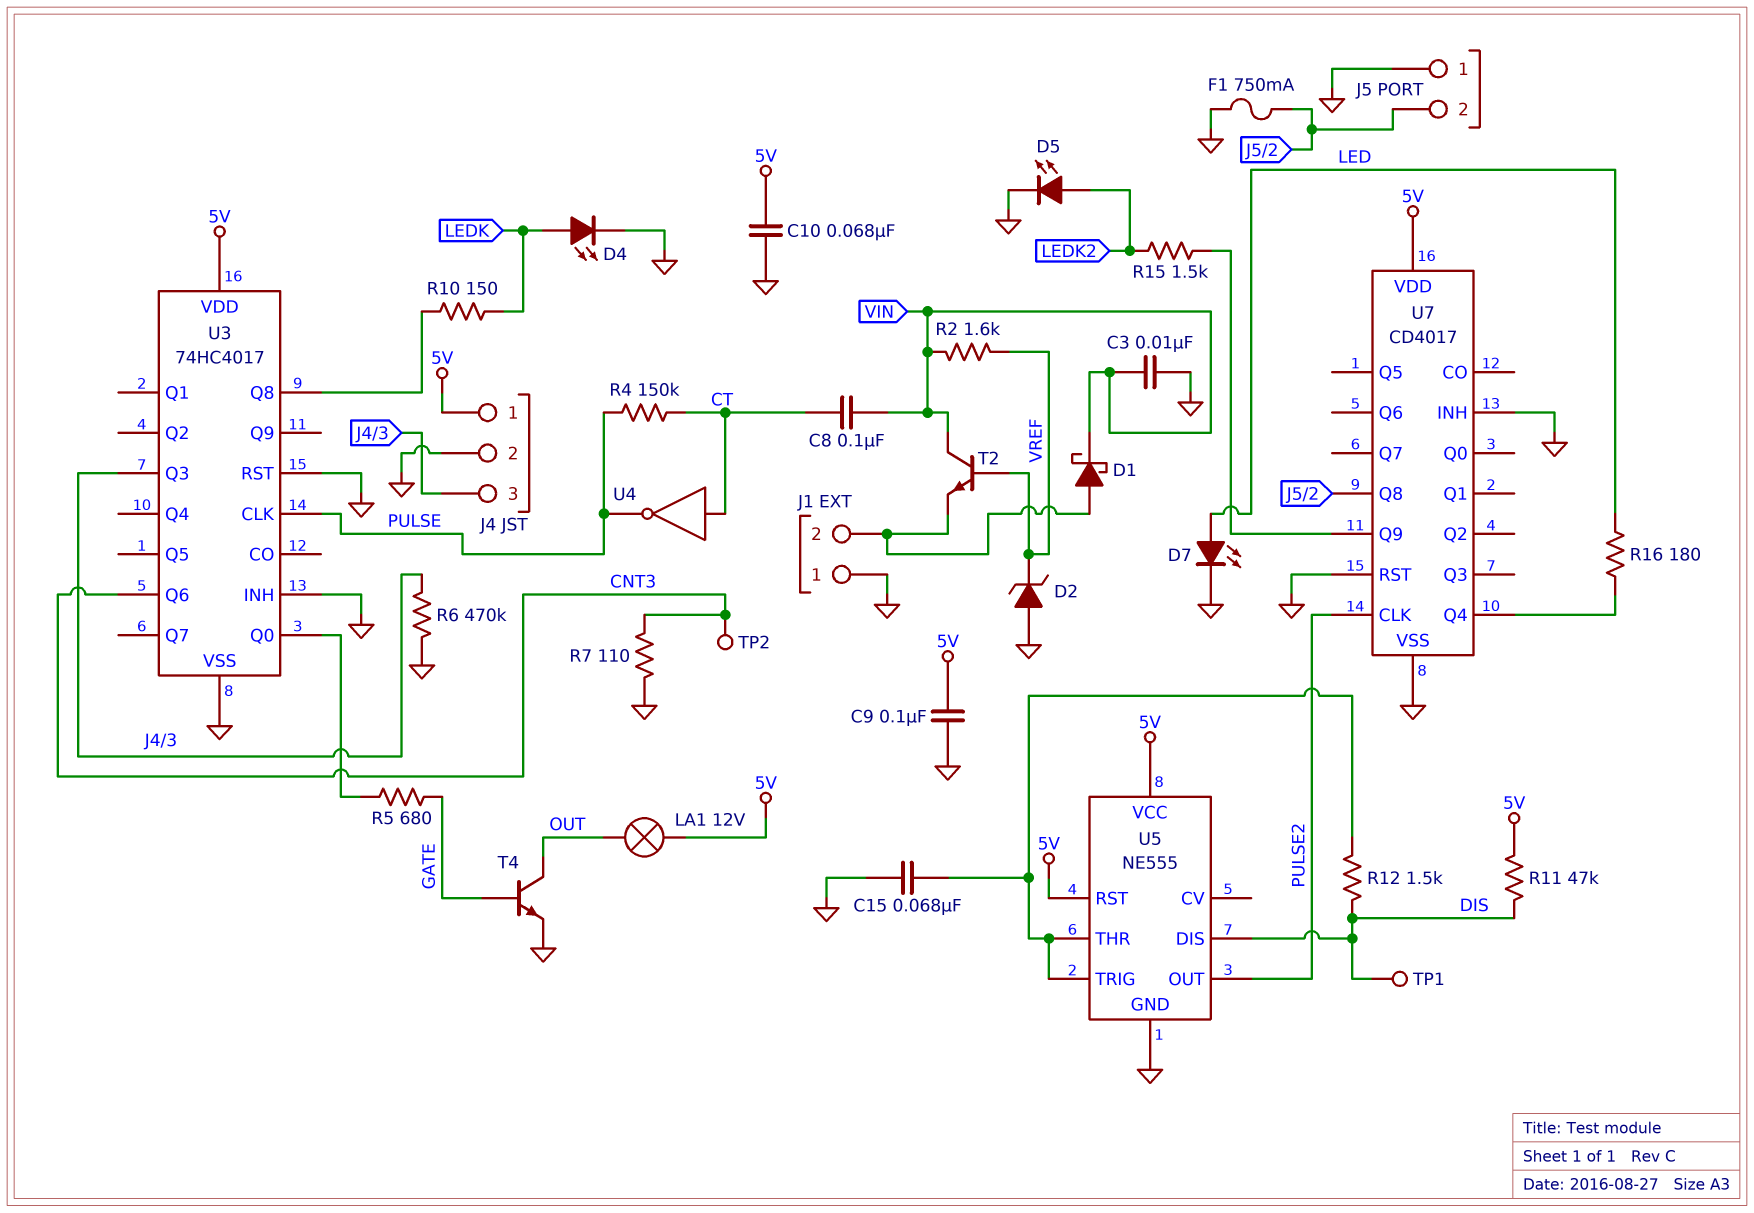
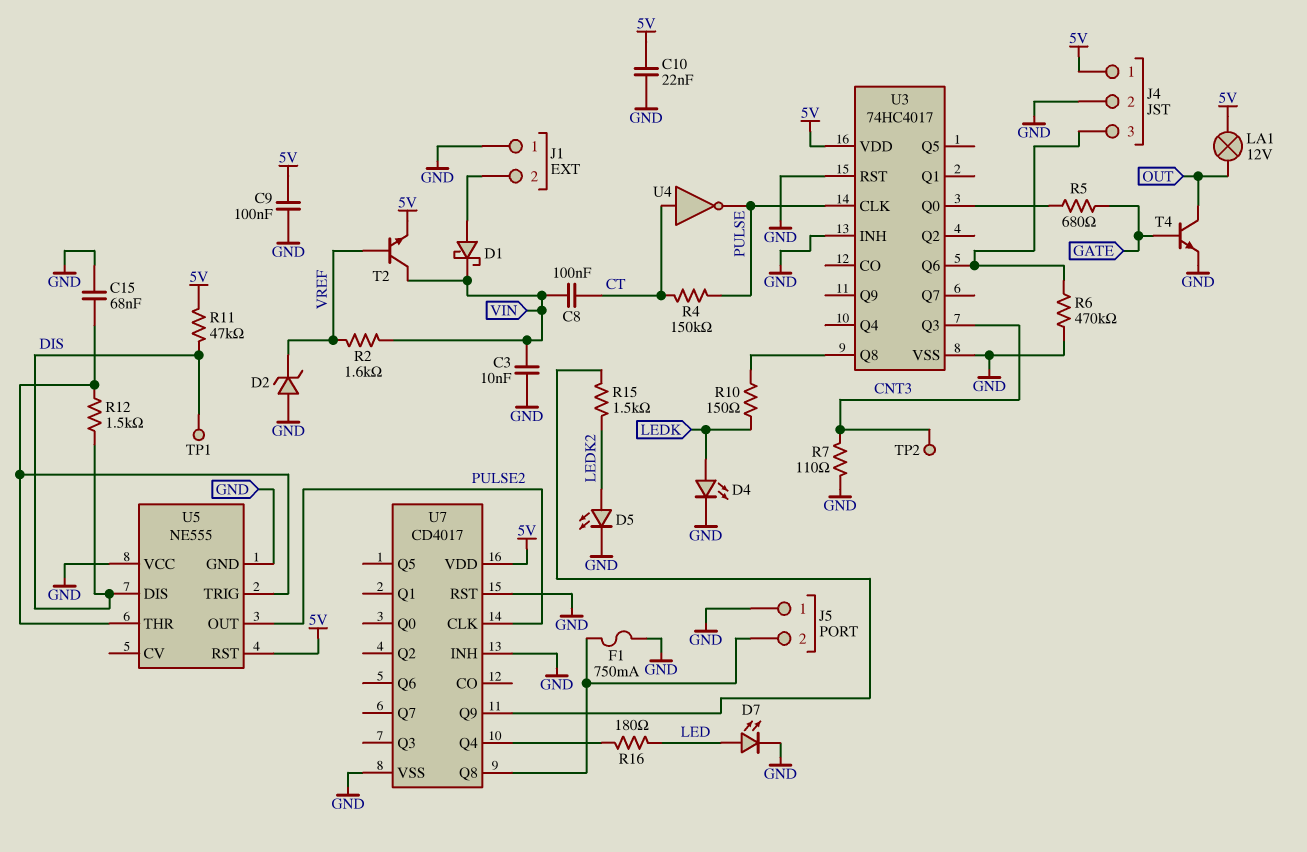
C10: 68nF (5V, GND) -> 22nF (5V, GND)
T2: NPN (B VREF, C VIN, E J1/2) -> NPN (B VREF, C VIN, E 5V)
U3 pin Q3: J4/3 -> CNT3
U3 pin Q6: CNT3 -> J4/3
U5 pin VCC: 5V -> GND

